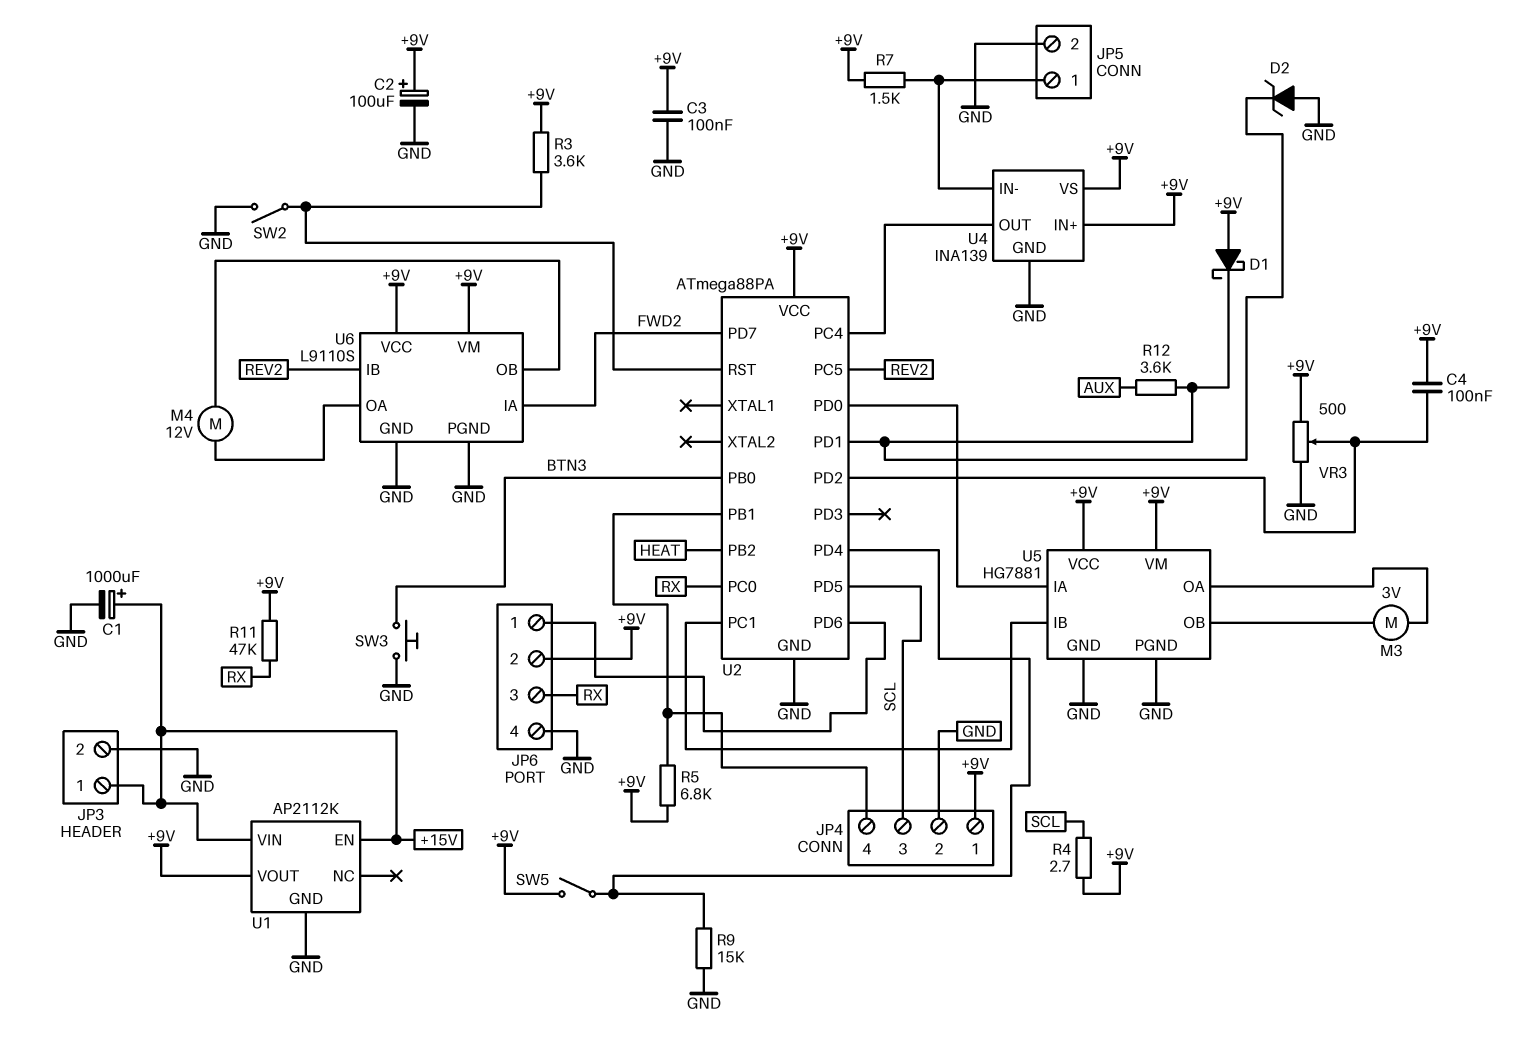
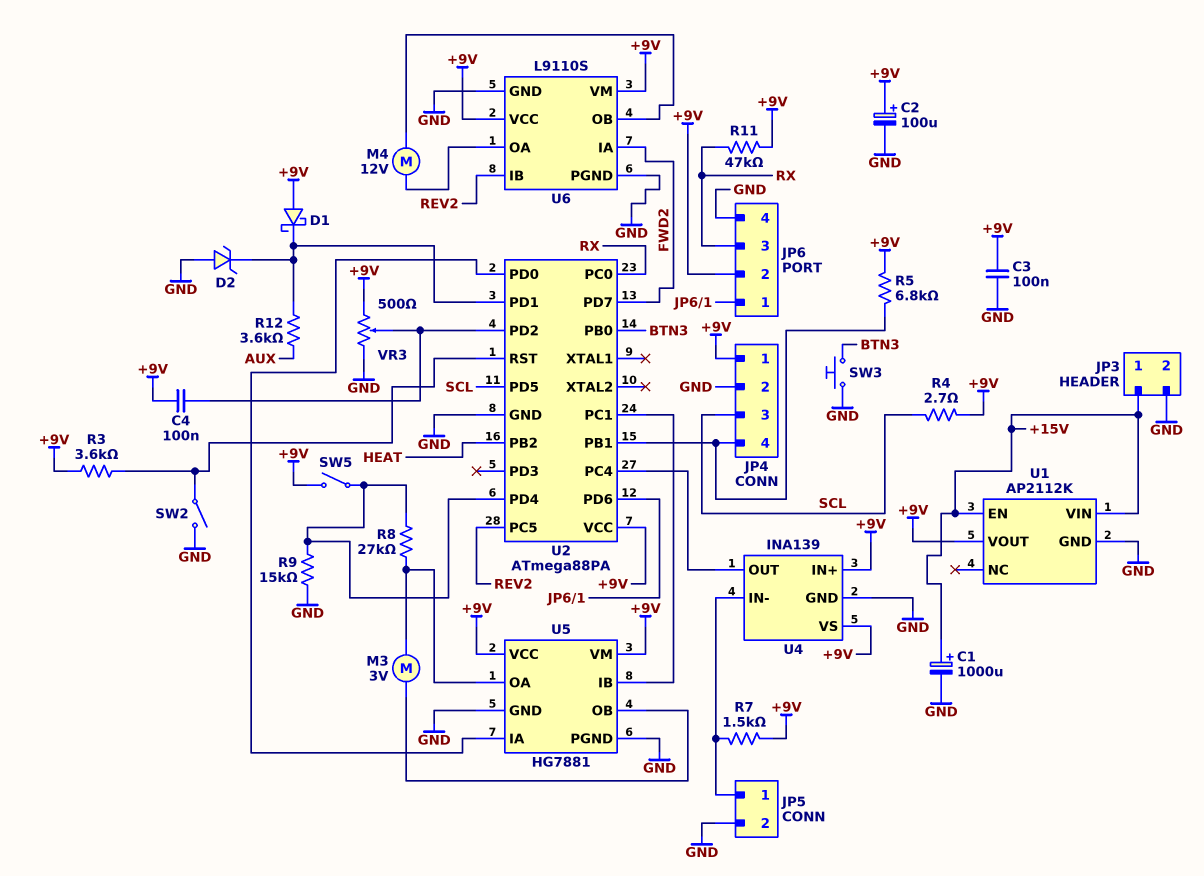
R8: none -> 27k (U2/PD4, U5/OA)

